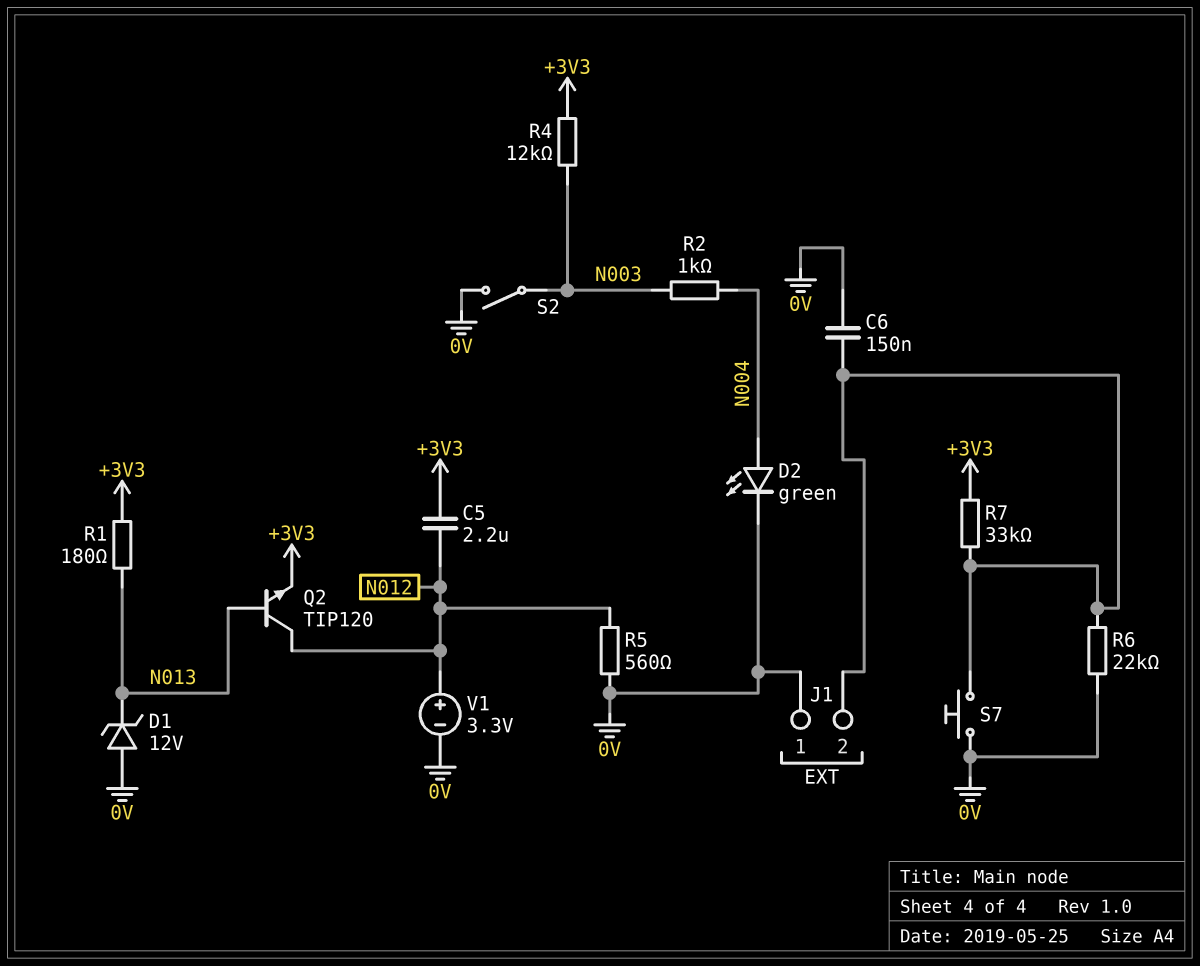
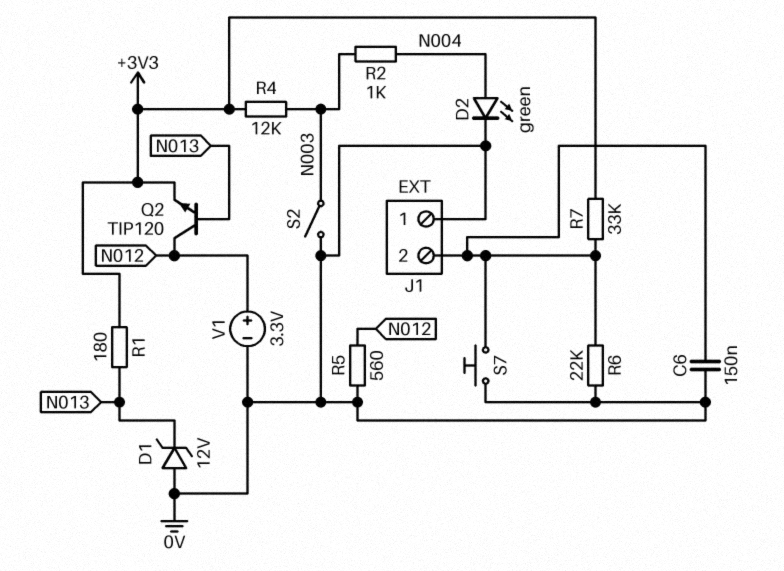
C5: 2.2uF (+3V3, N012) -> none

